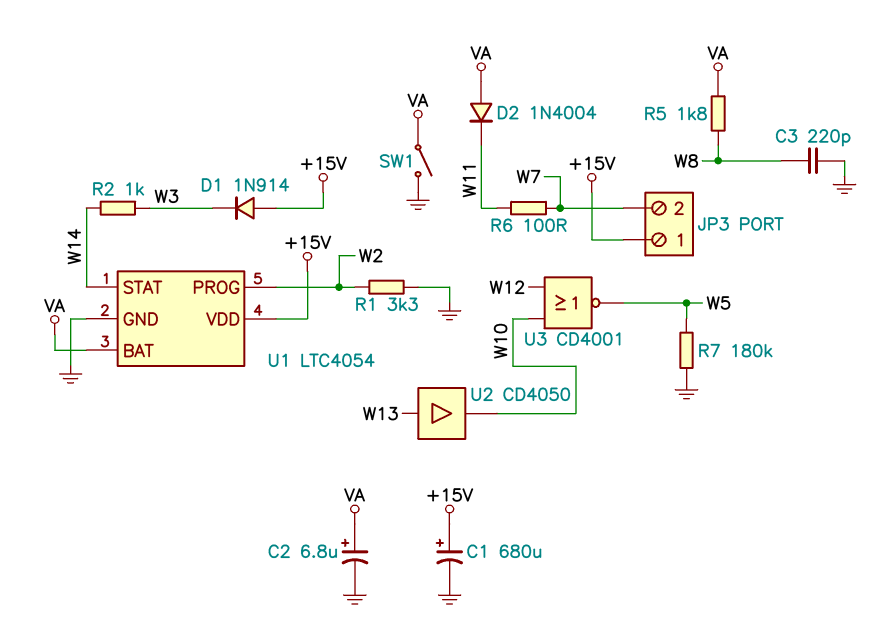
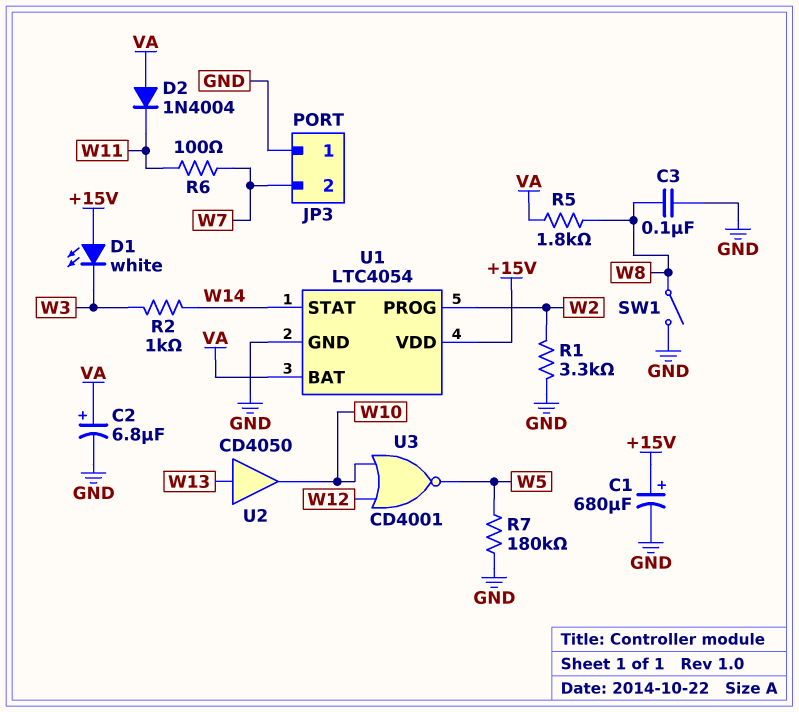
C3: 220pF (GND, W8) -> 100nF (GND, W8)
D1: diode 1N914 (A +15V, K W3) -> LED white (A +15V, K W3)
JP3 pin 1: +15V -> GND
SW1: switch (GND, VA) -> switch (GND, W8)

